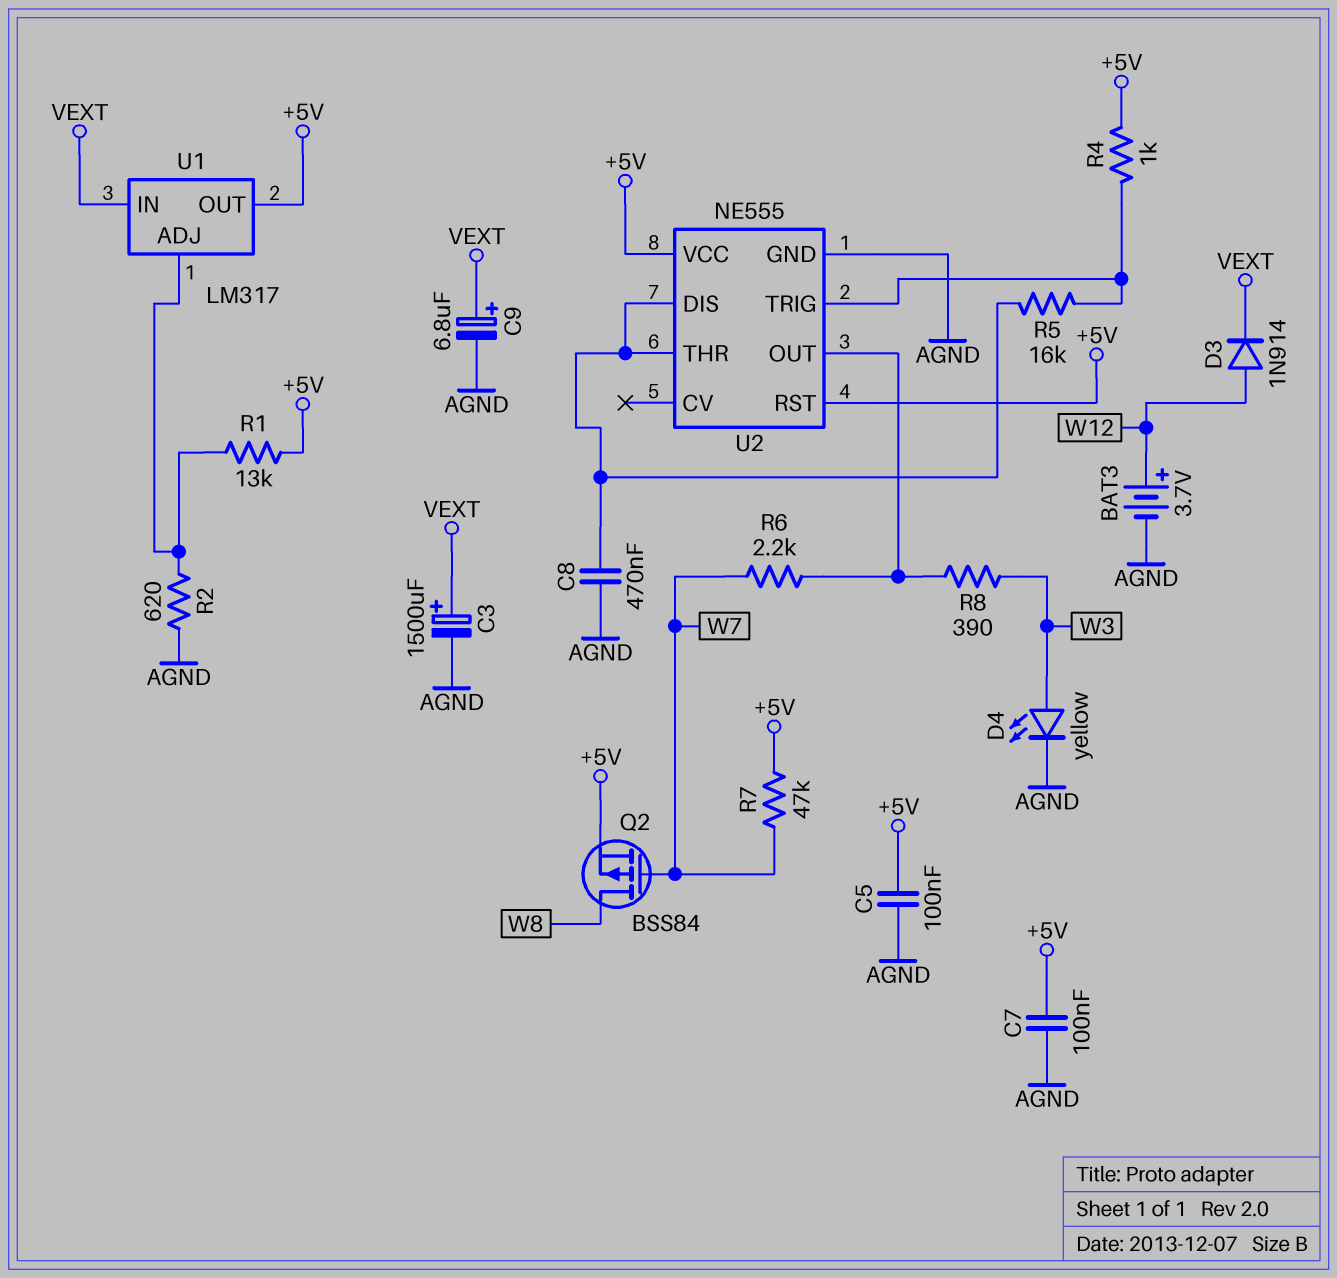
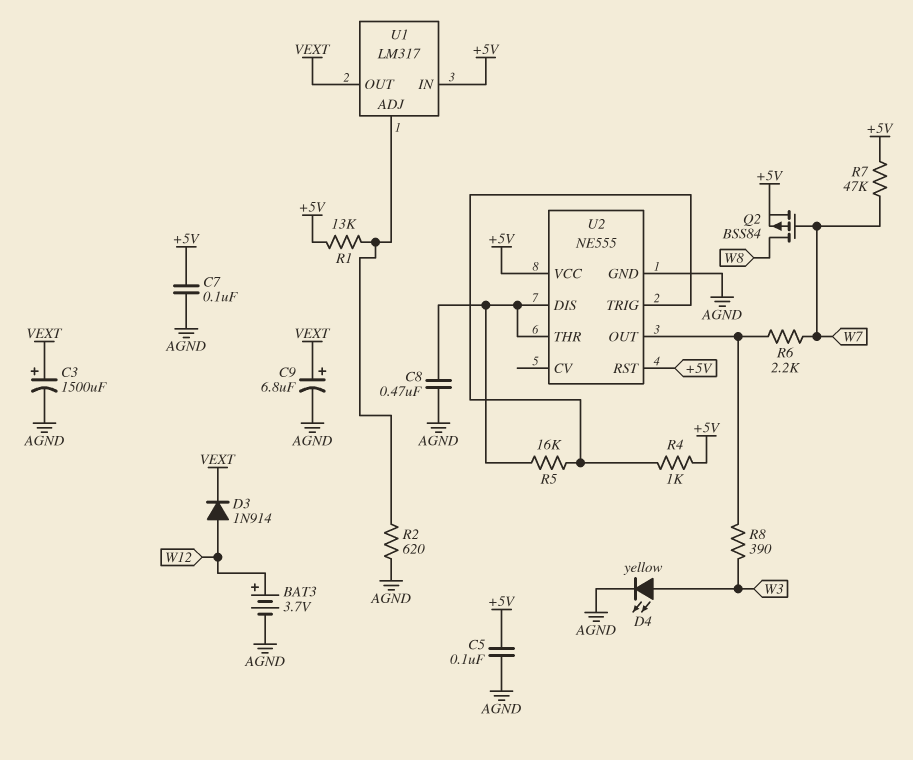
U1 pin IN: VEXT -> +5V
U1 pin OUT: +5V -> VEXT

